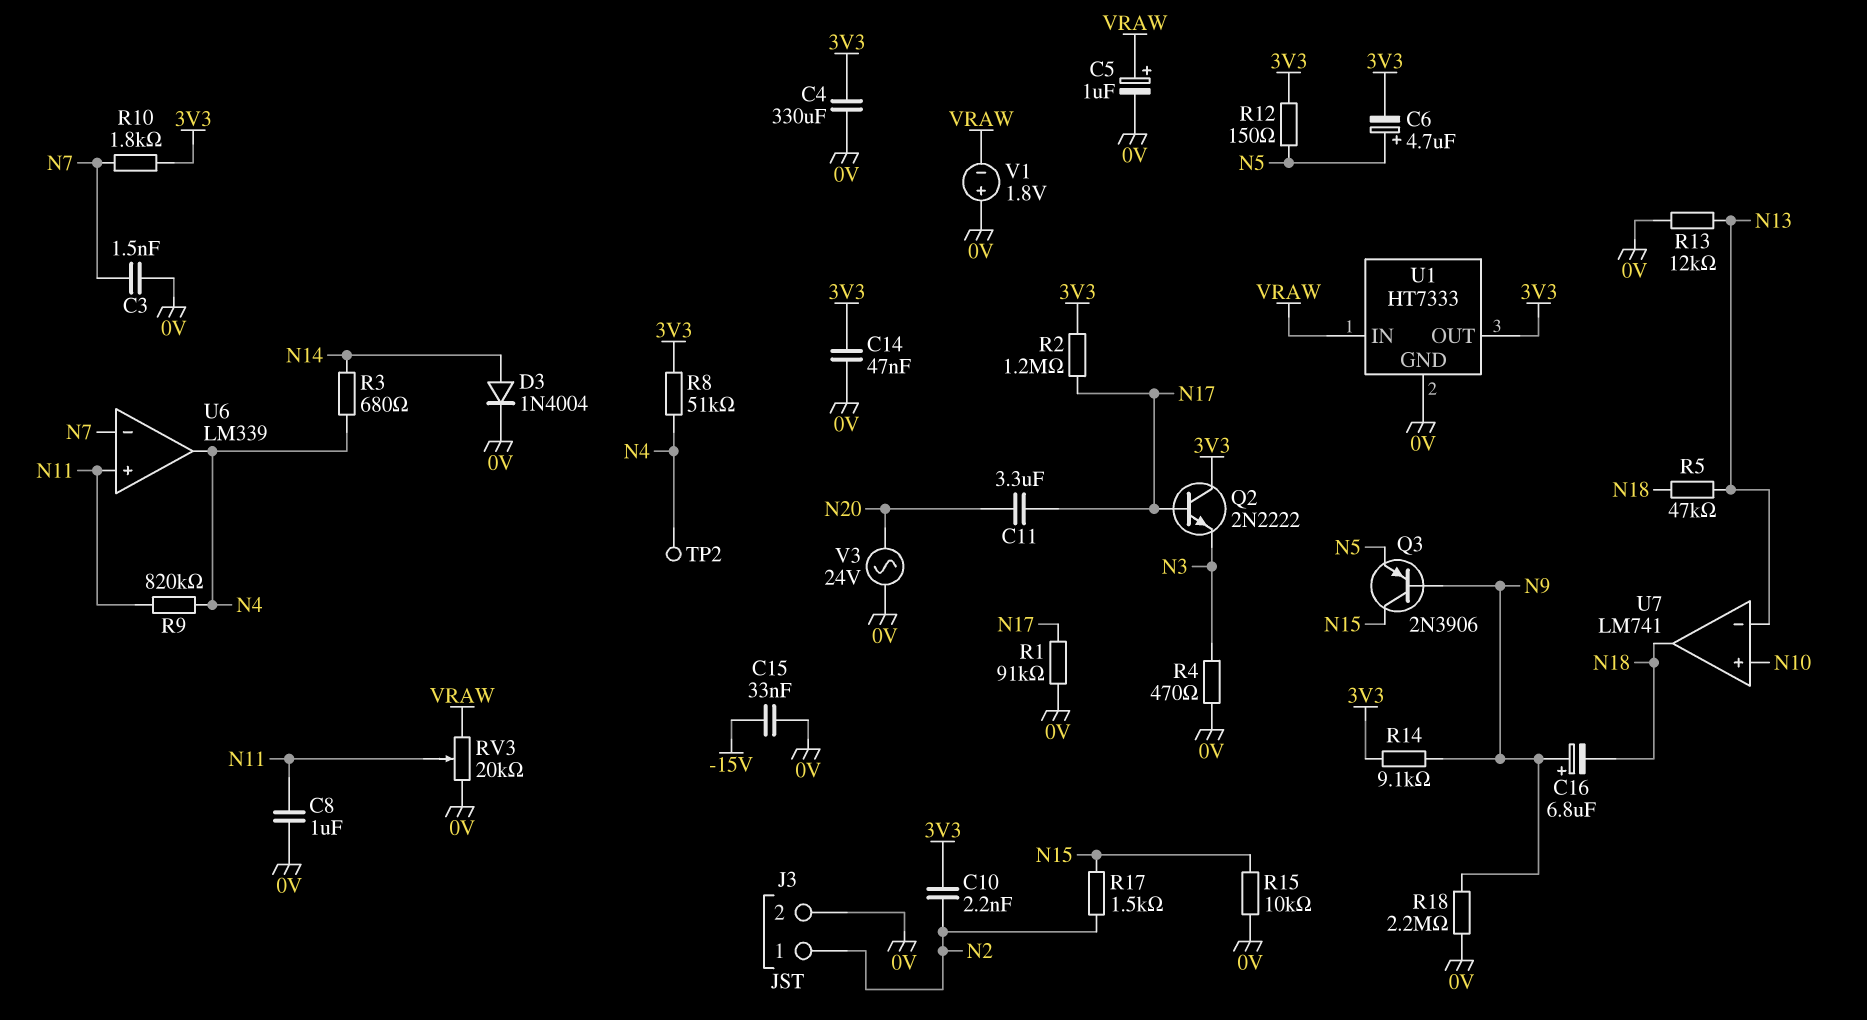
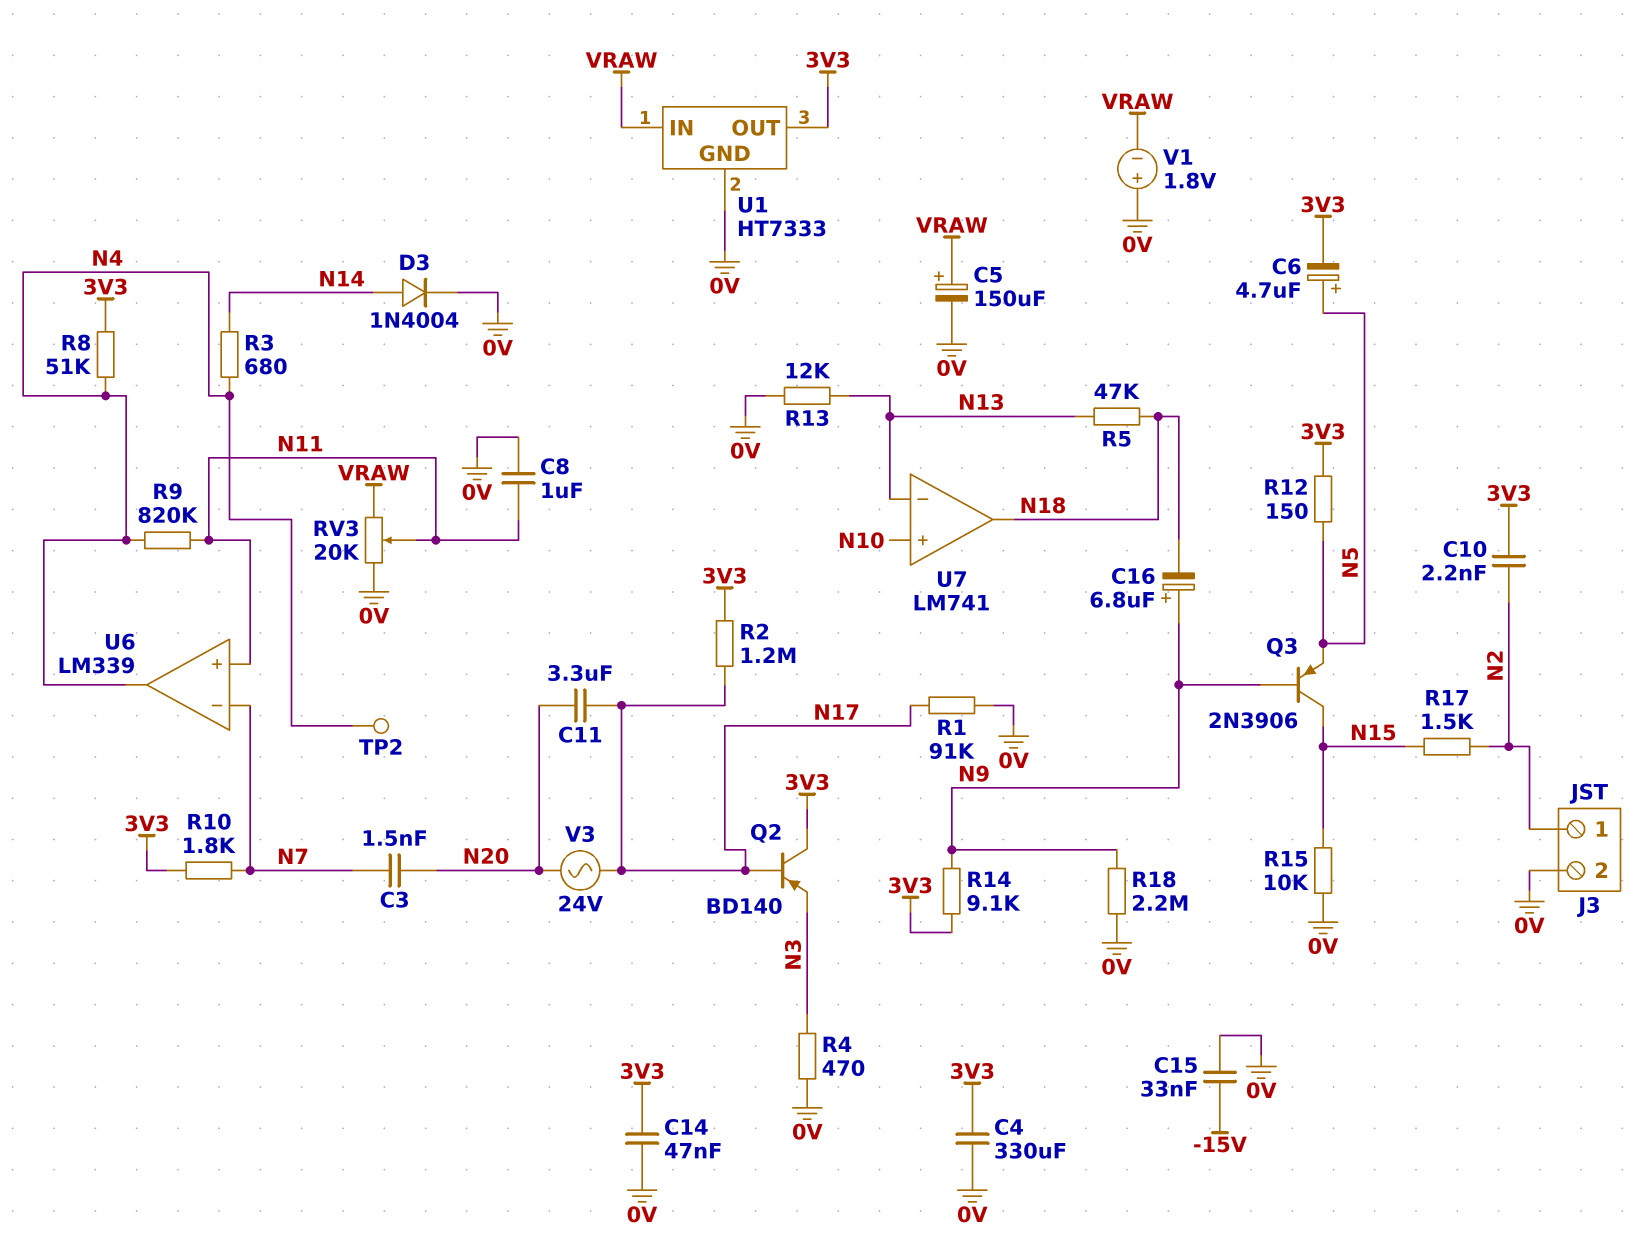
C3: 1.5nF (0V, N7) -> 1.5nF (N7, N20)
C5: 1uF (plus VRAW, minus 0V) -> 150uF (plus VRAW, minus 0V)
Q2: NPN 2N2222 (B N17, C 3V3, E N3) -> PNP BD140 (B N17, C 3V3, E N3)
V3: AC 24V (0V, N20) -> AC 24V (N17, N20)

